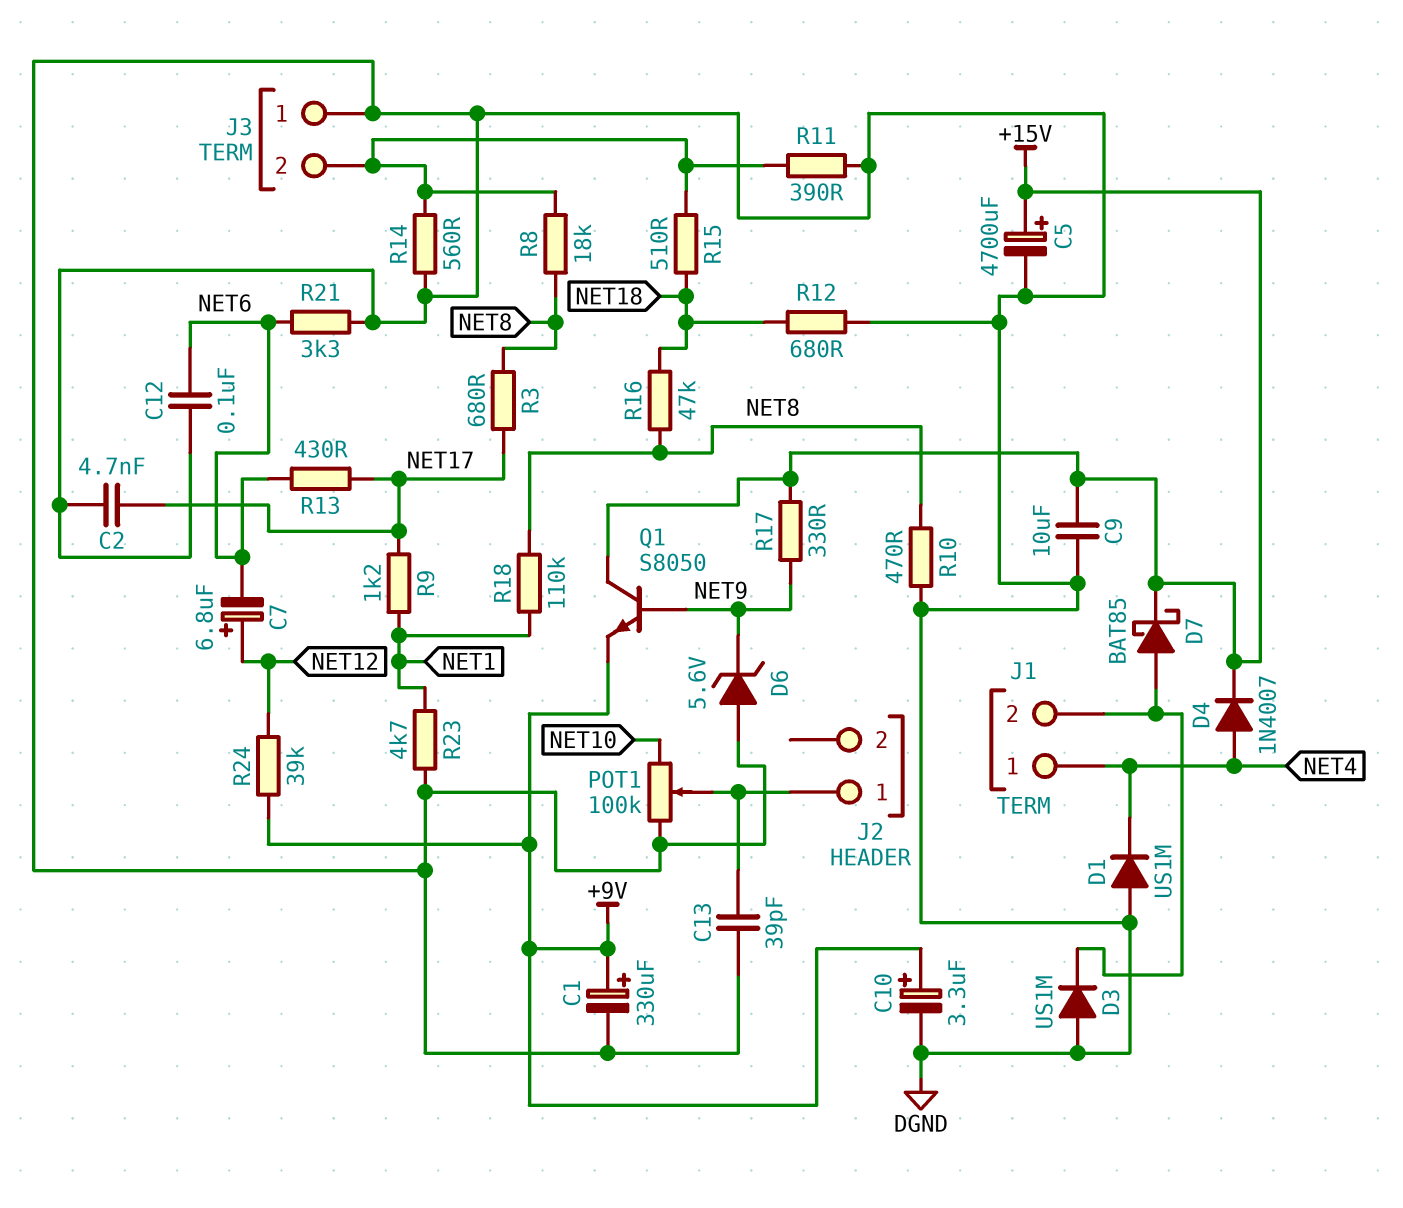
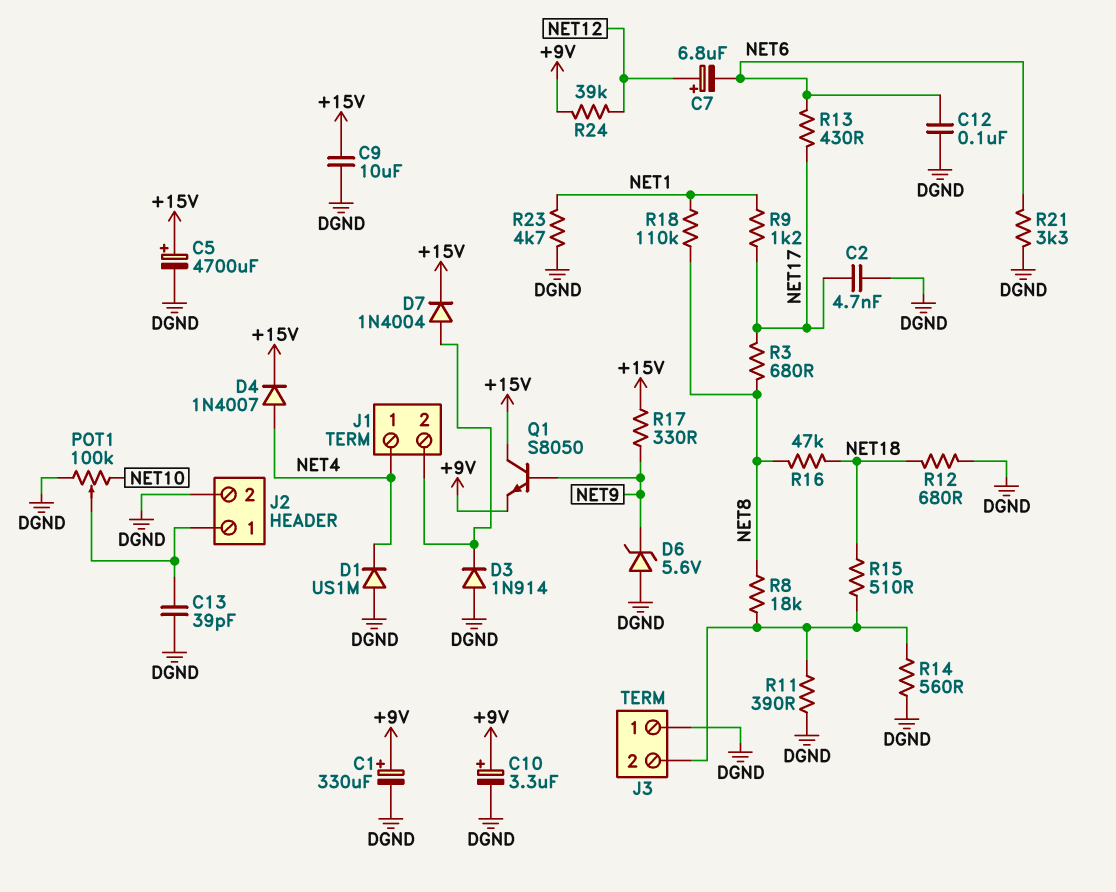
D3: diode US1M (A DGND, K J1/2) -> diode 1N914 (A DGND, K J1/2)
D7: schottky BAT85 (A J1/2, K +15V) -> diode 1N4004 (A J1/2, K +15V)
J2 pin 2: none -> DGND
R10: 470 (DGND, NET8) -> none

